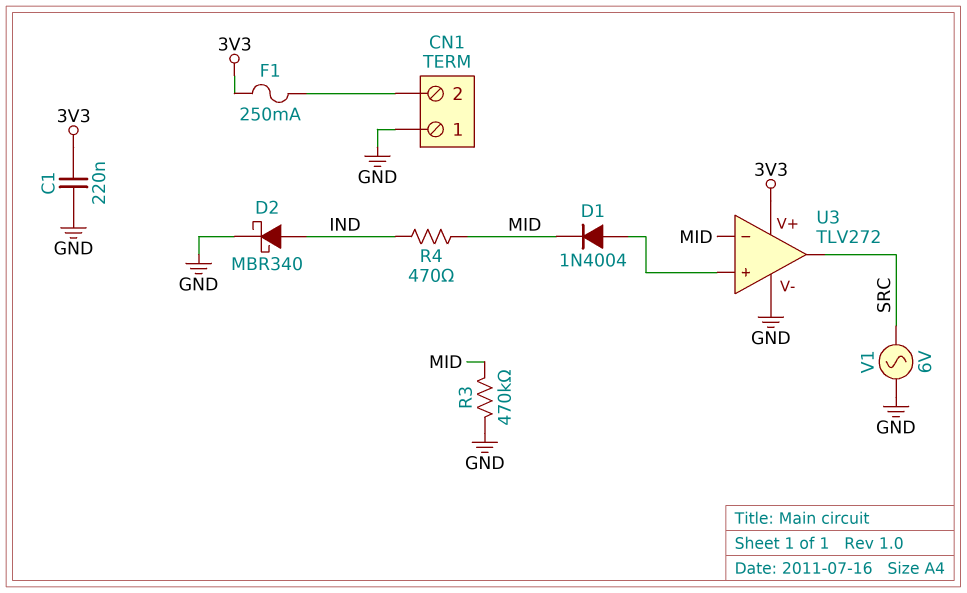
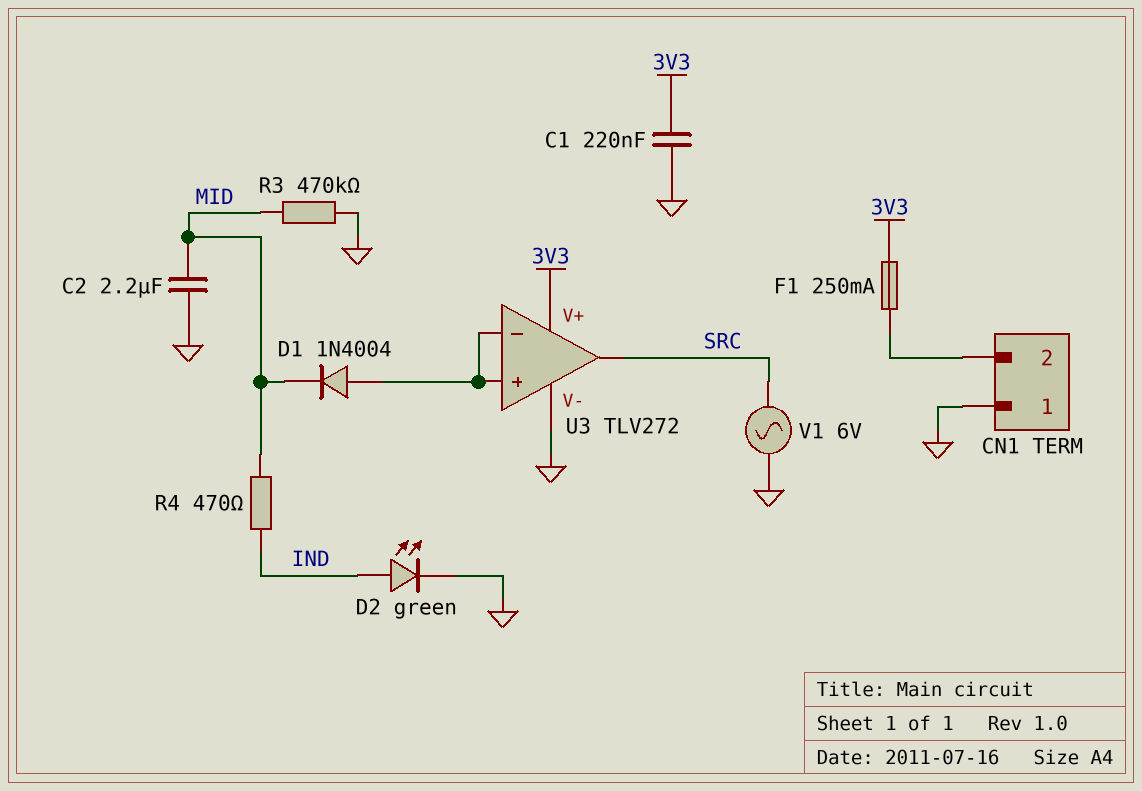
C2: none -> 2.2uF (GND, MID)
D2: schottky MBR340 (A IND, K GND) -> LED green (A IND, K GND)
U3 pin in-: MID -> U3/in+

